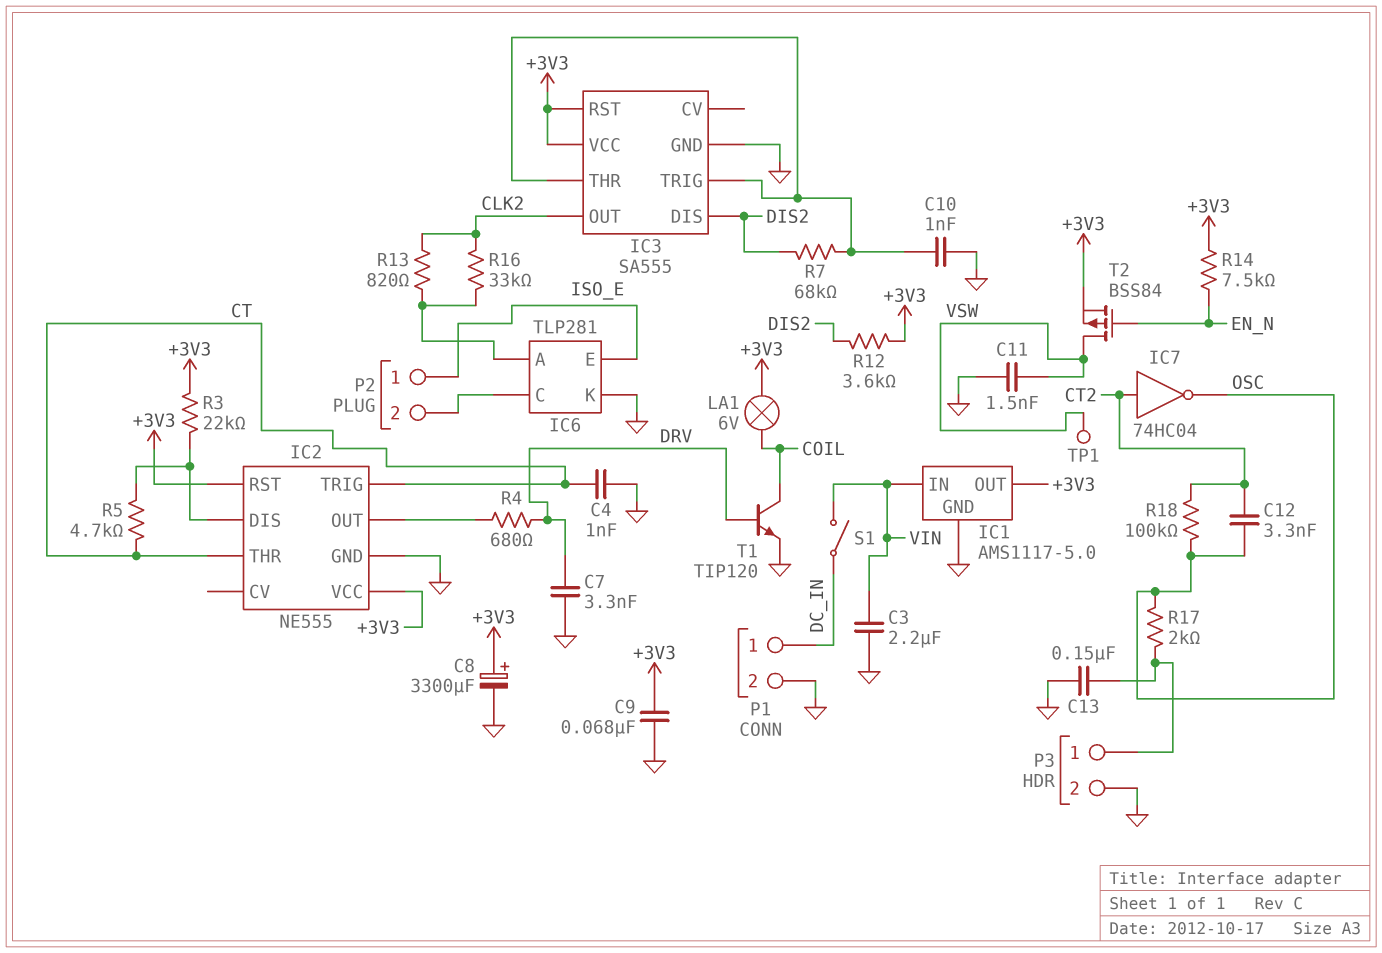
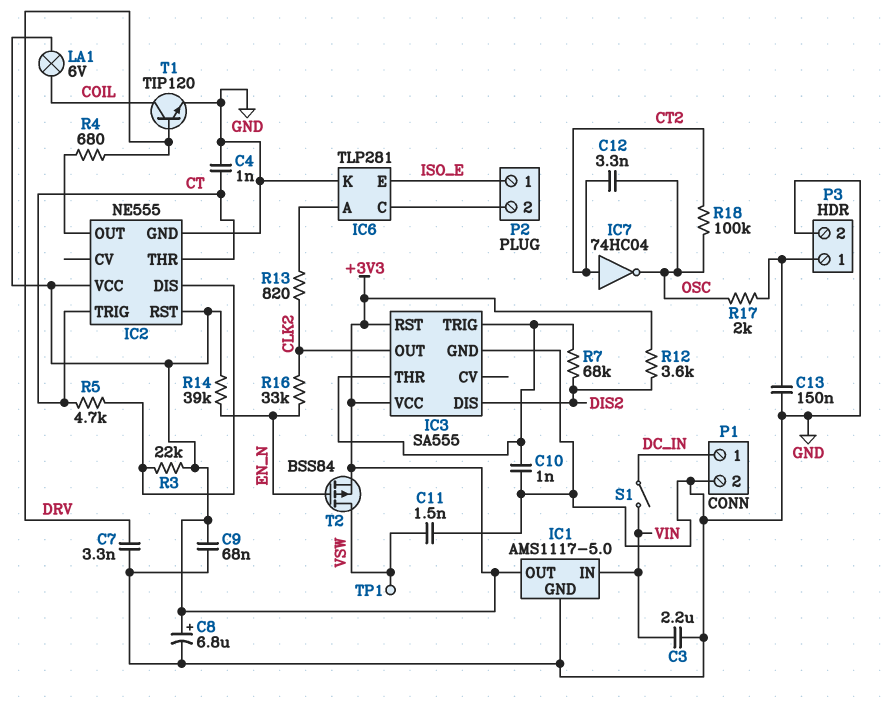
C8: 3300uF (plus +3V3, minus GND) -> 6.8uF (plus +3V3, minus GND)
R14: 7.5k (+3V3, EN_N) -> 39k (+3V3, EN_N)
R16: 33k (CLK2, IC6/A) -> 33k (CLK2, EN_N)

